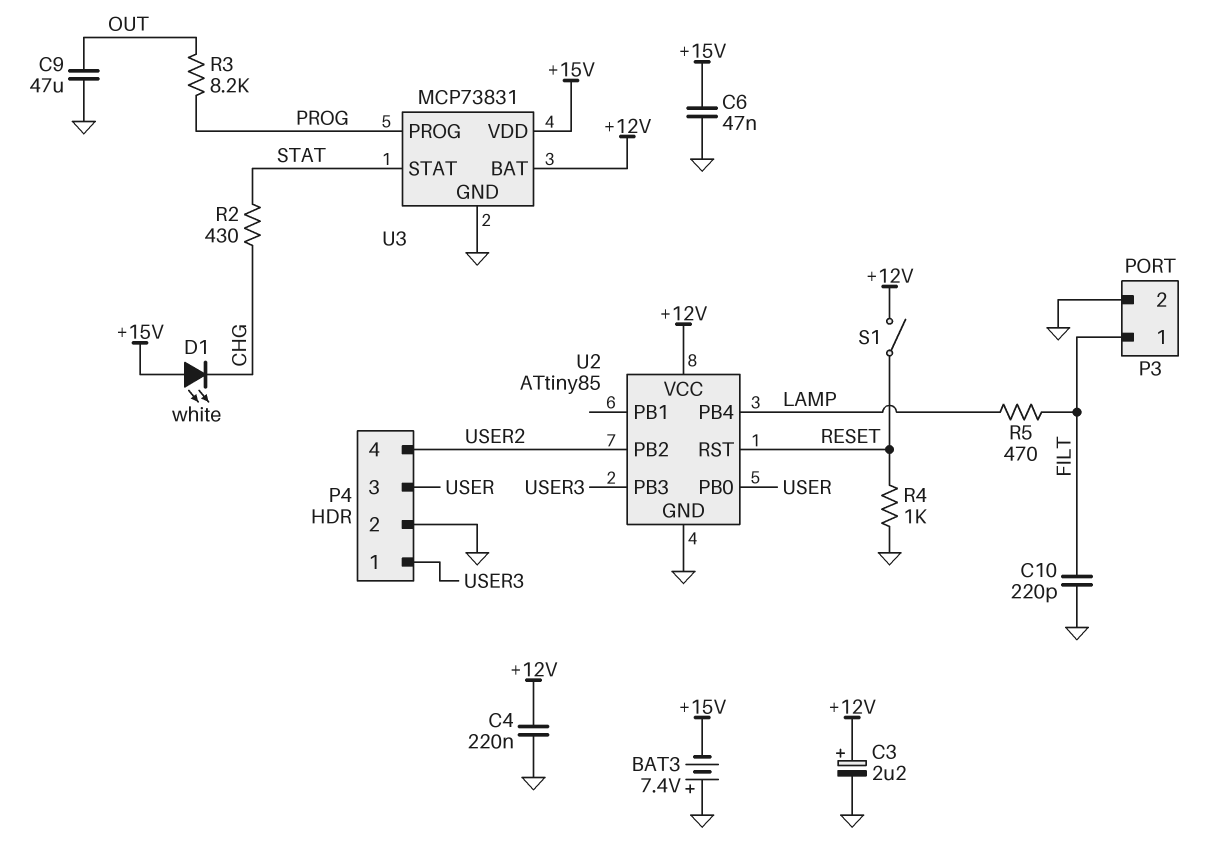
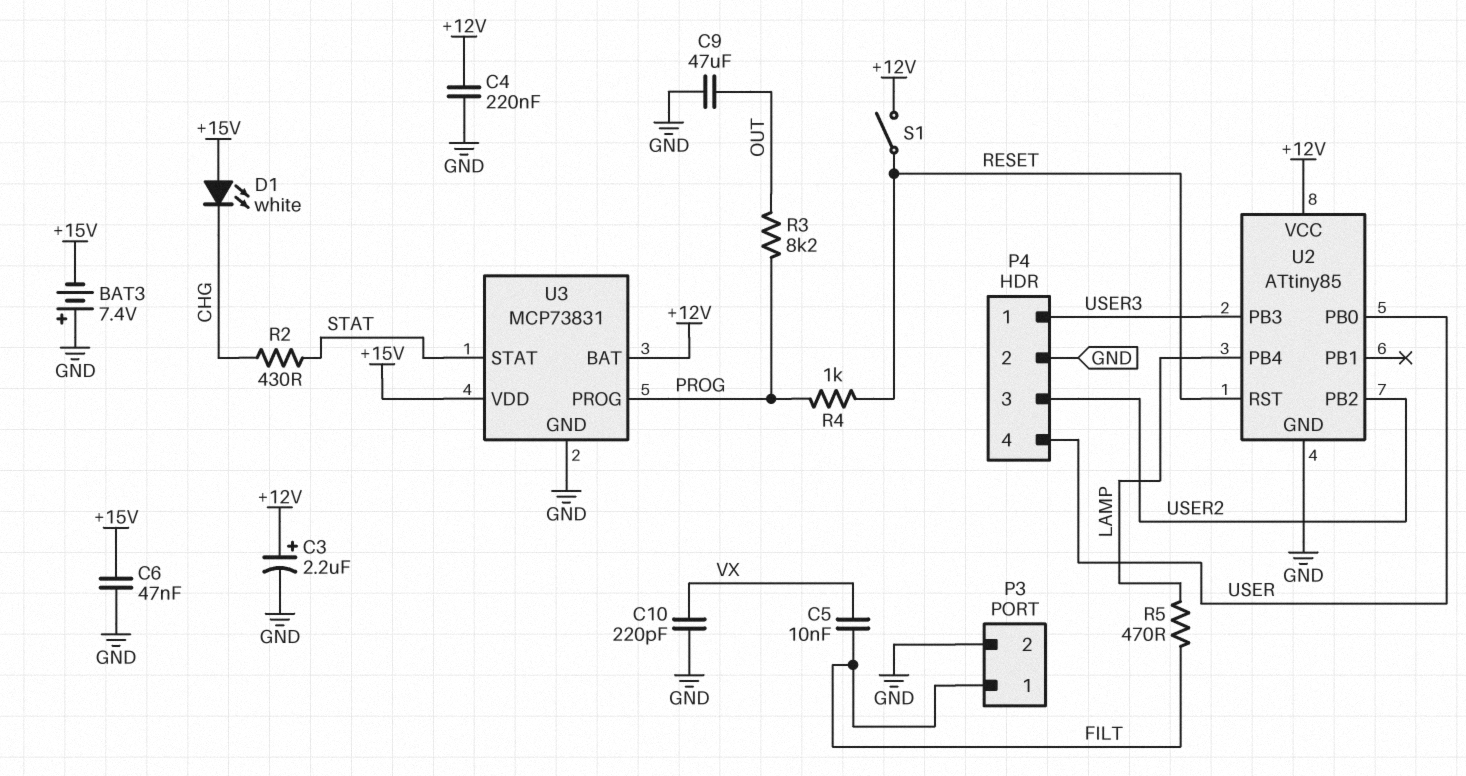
C5: none -> 10nF (FILT, VX)
C10: 220pF (FILT, GND) -> 220pF (GND, VX)
P4 pin 3: USER -> USER2
P4 pin 4: USER2 -> USER
R4: 1k (GND, RESET) -> 1k (PROG, RESET)

